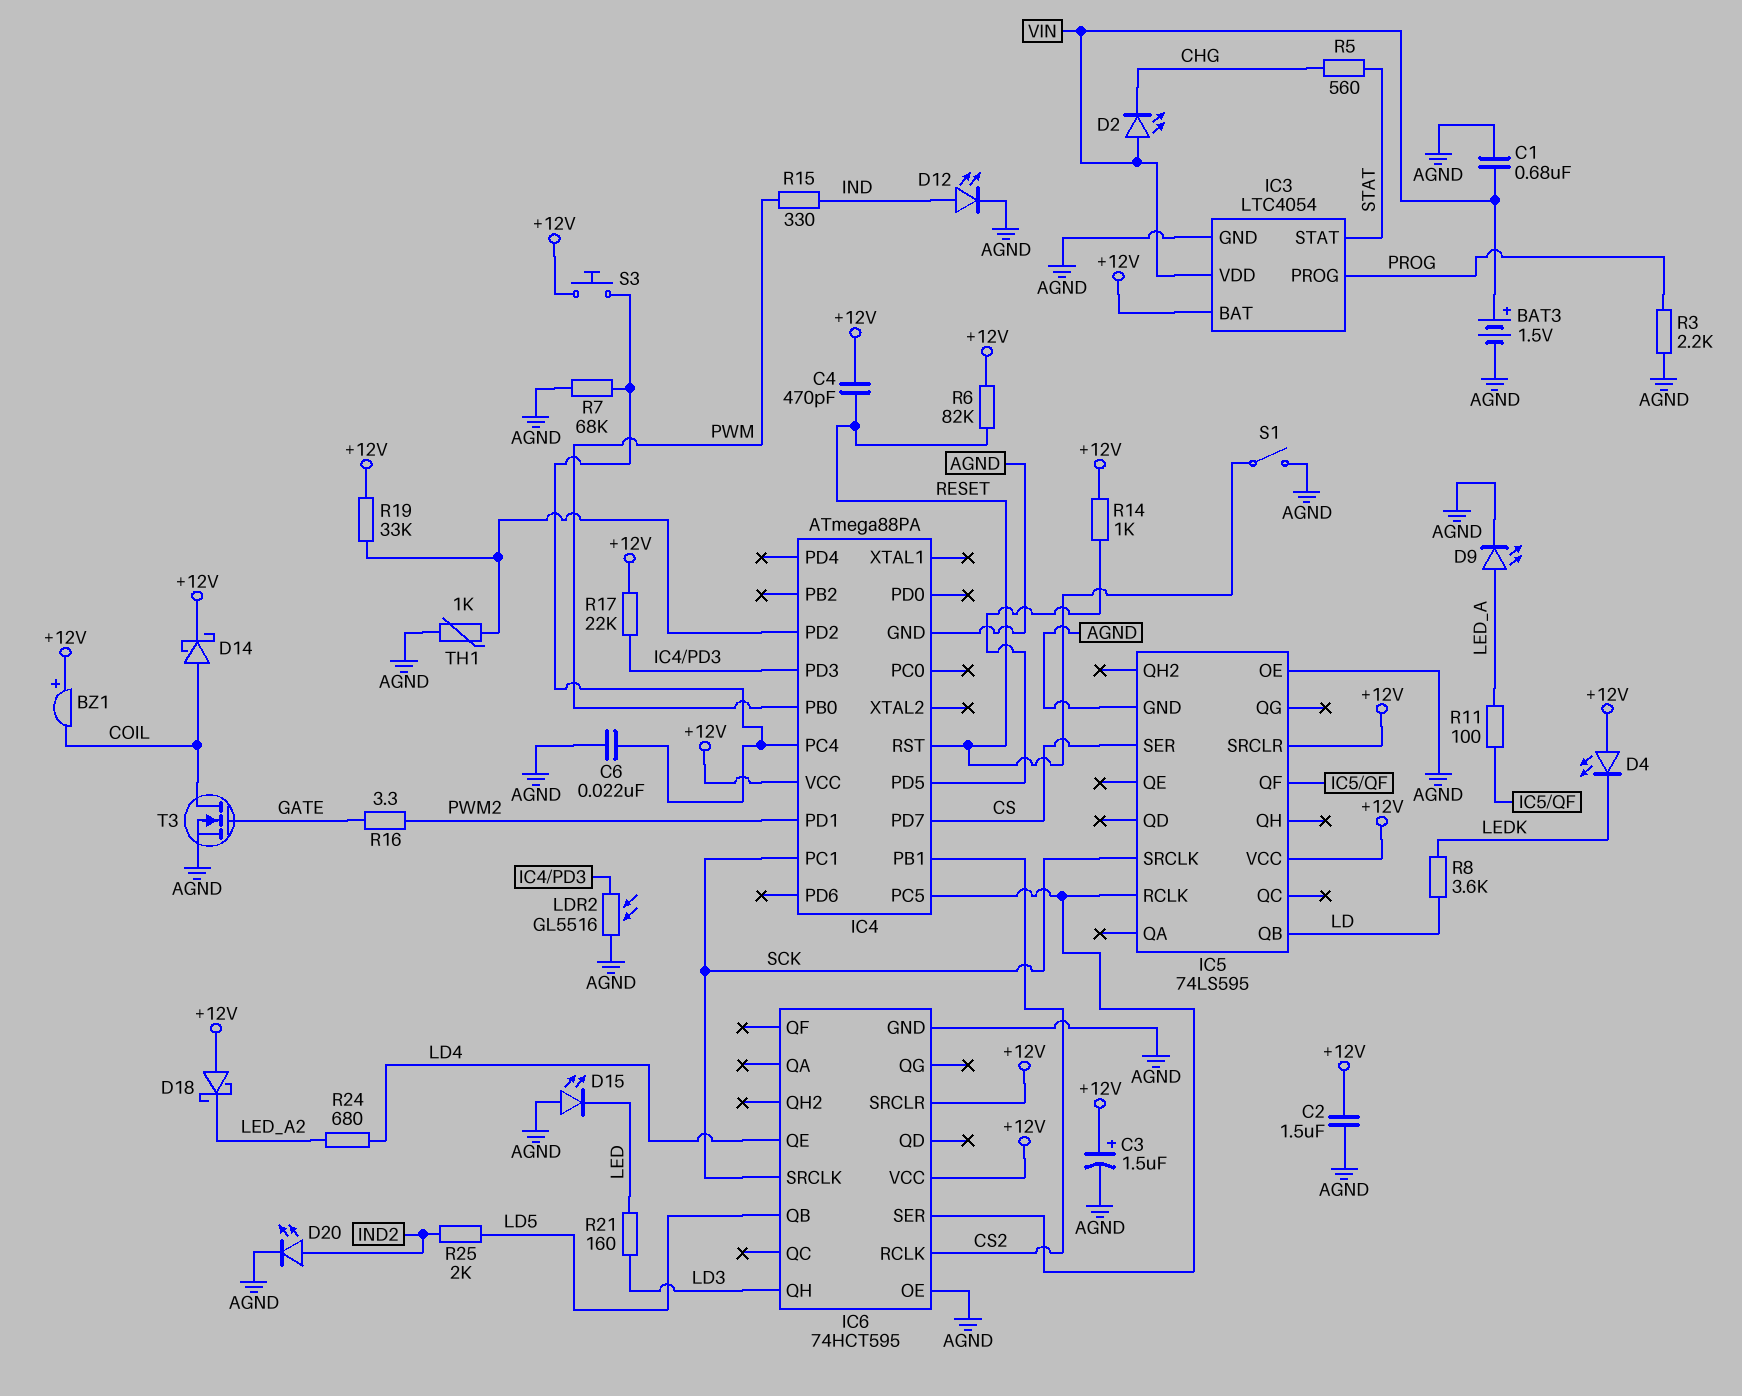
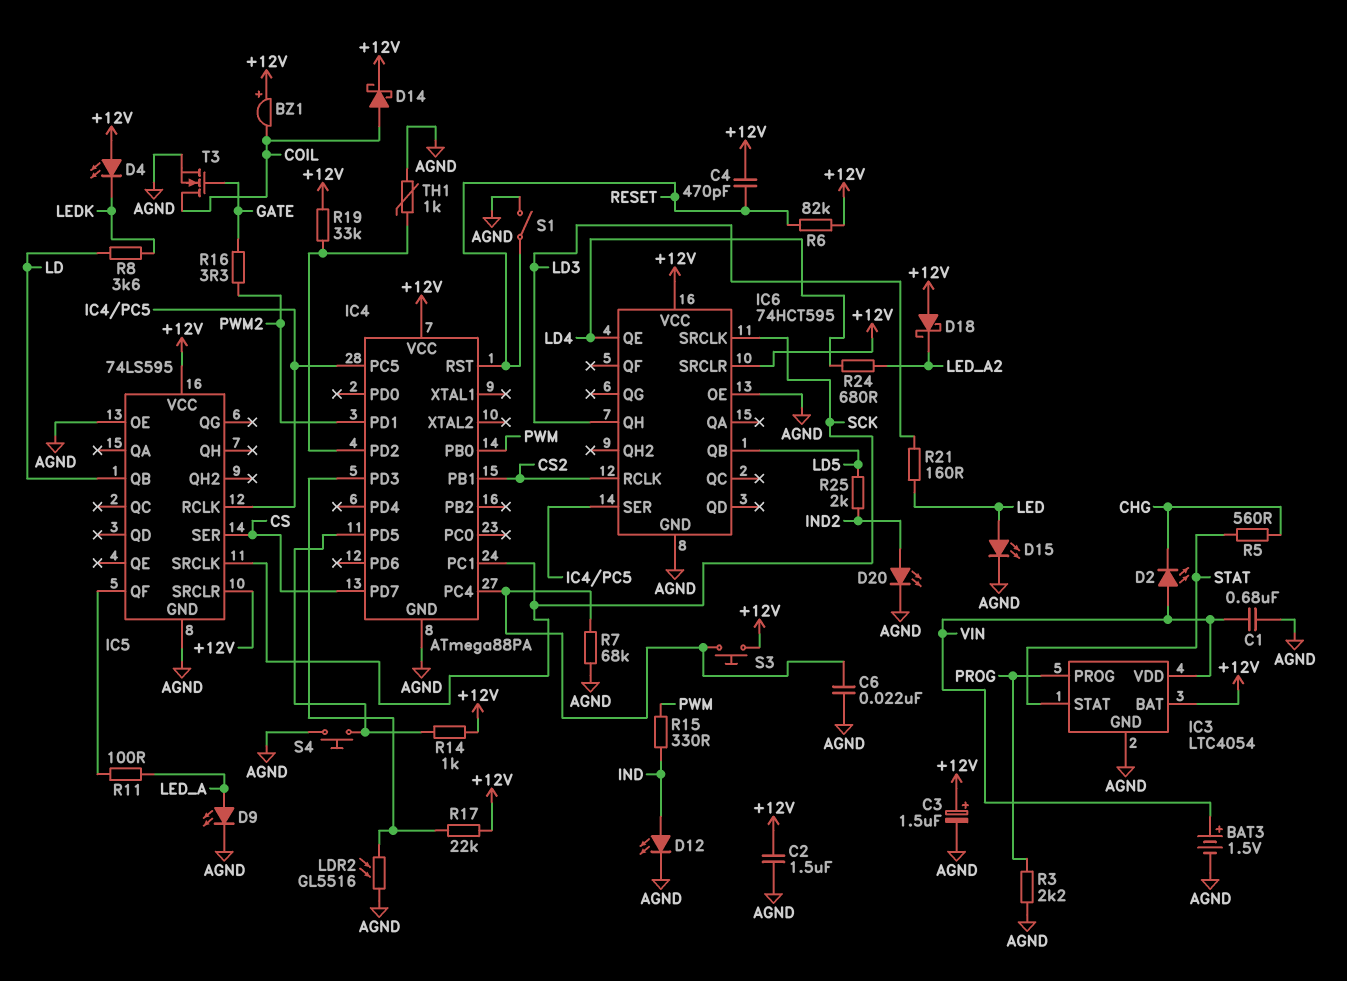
D15: LED (A AGND, K LED) -> LED (A LED, K AGND)
S4: none -> button (AGND, IC4/PD5)

